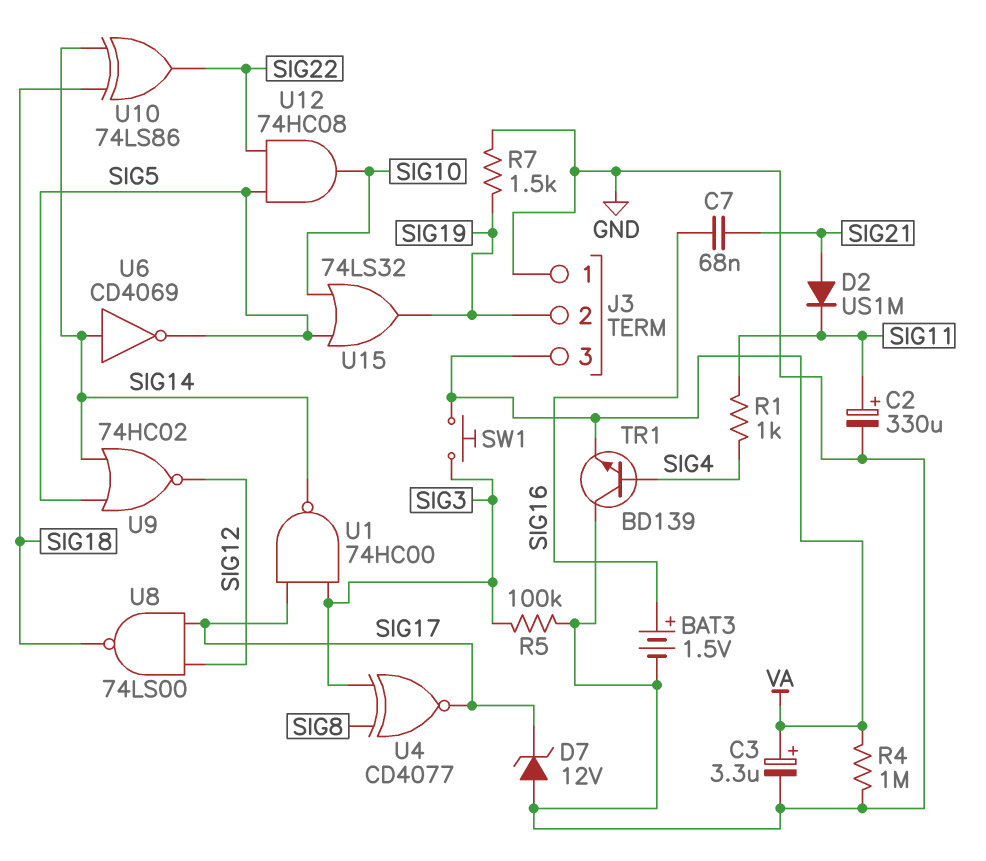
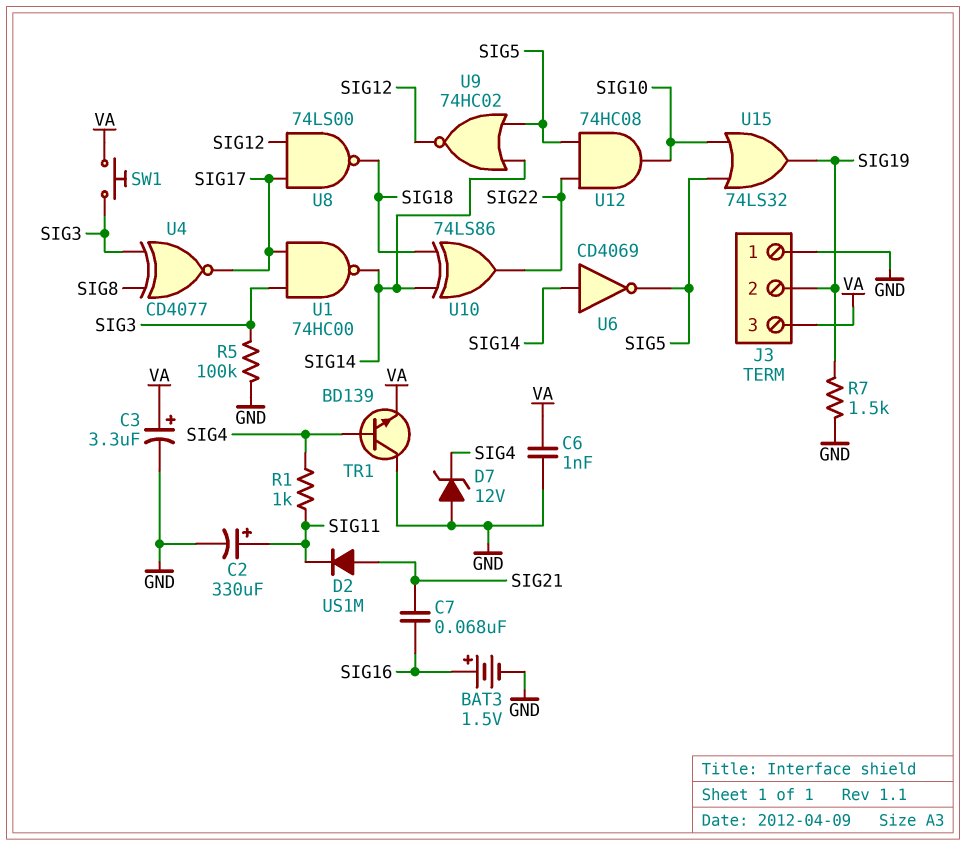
C6: none -> 1nF (GND, VA)
D7: zener 12V (A GND, K SIG17) -> zener 12V (A GND, K SIG4)
R4: 1M (GND, VA) -> none

